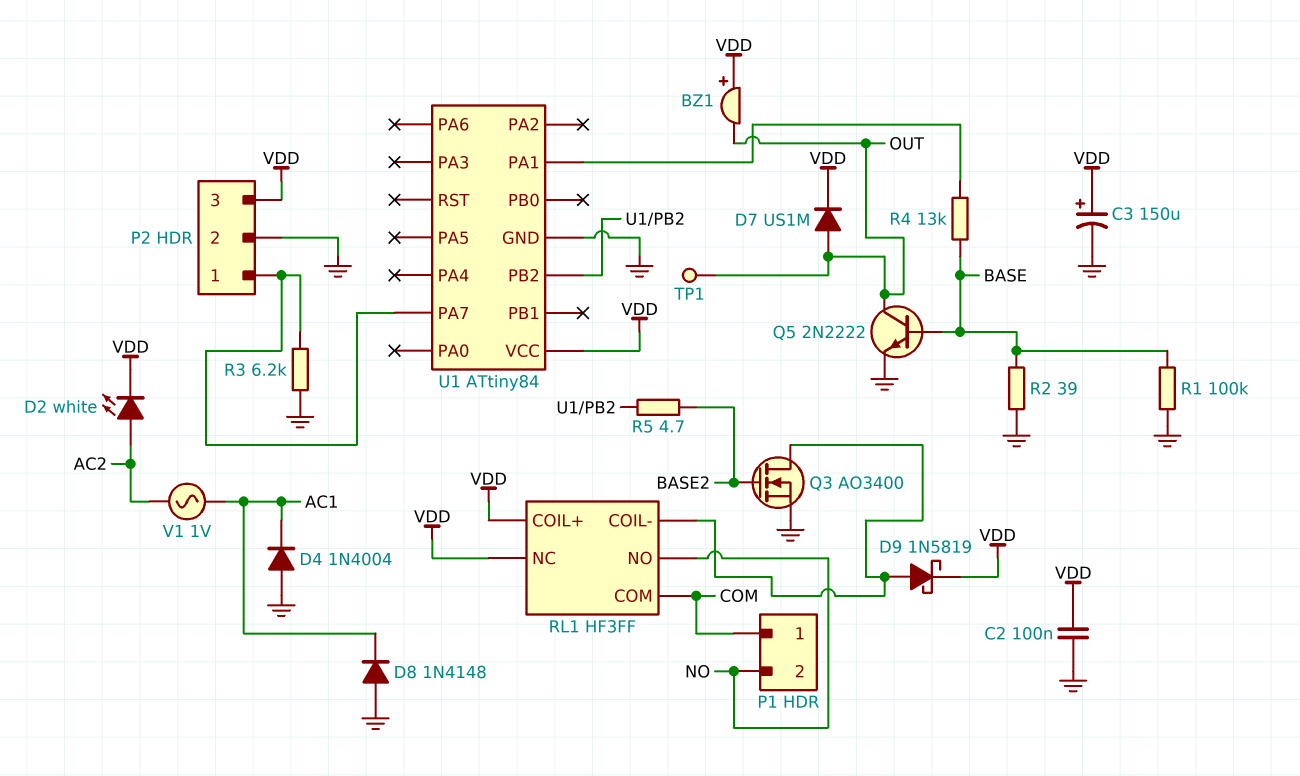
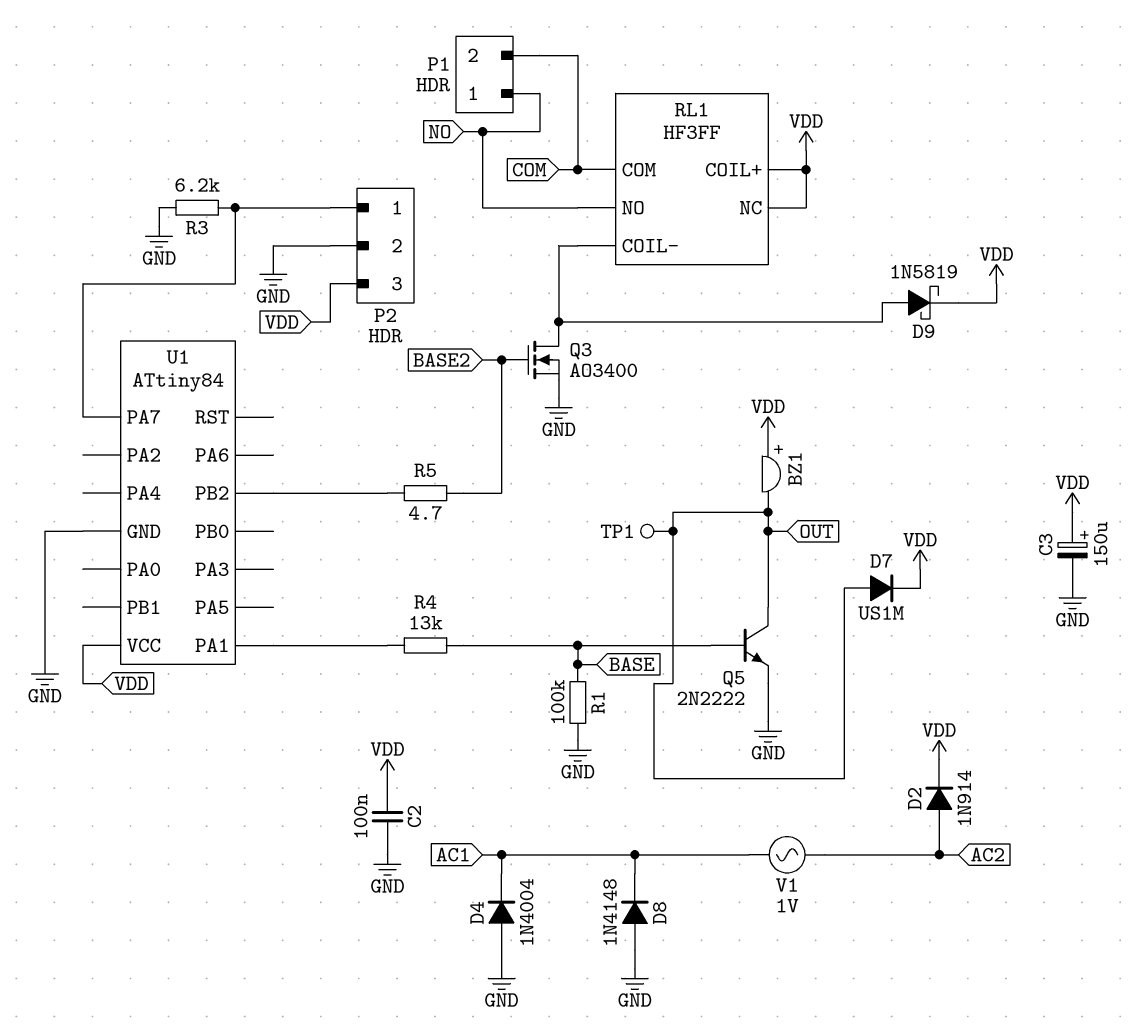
D2: LED white (A AC2, K VDD) -> diode 1N914 (A AC2, K VDD)
P1 pin 1: COM -> NO
P1 pin 2: NO -> COM
R2: 39 (BASE, GND) -> none

